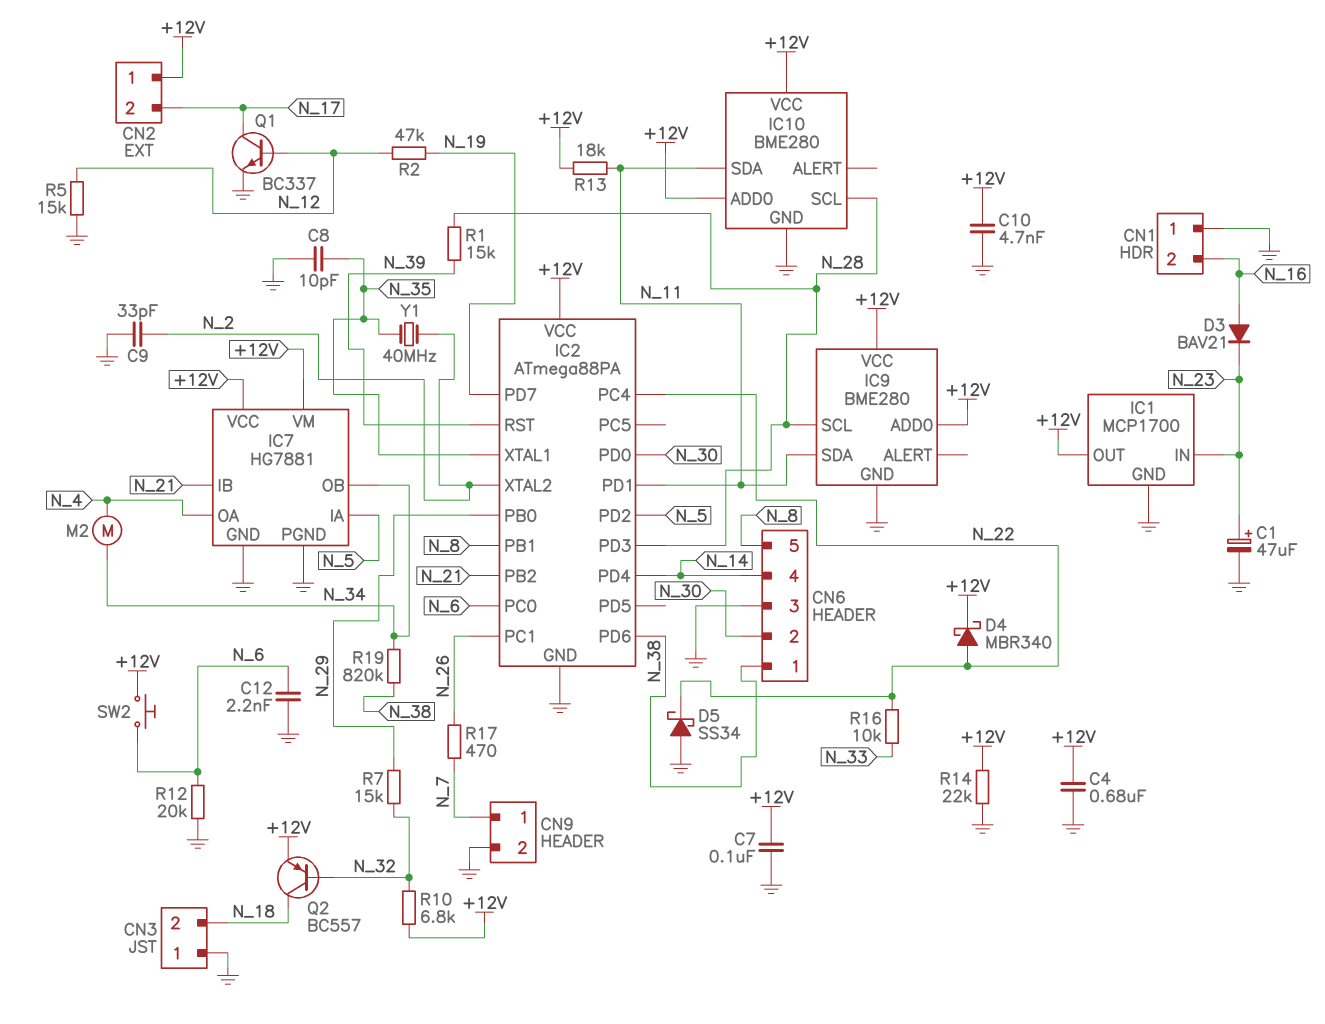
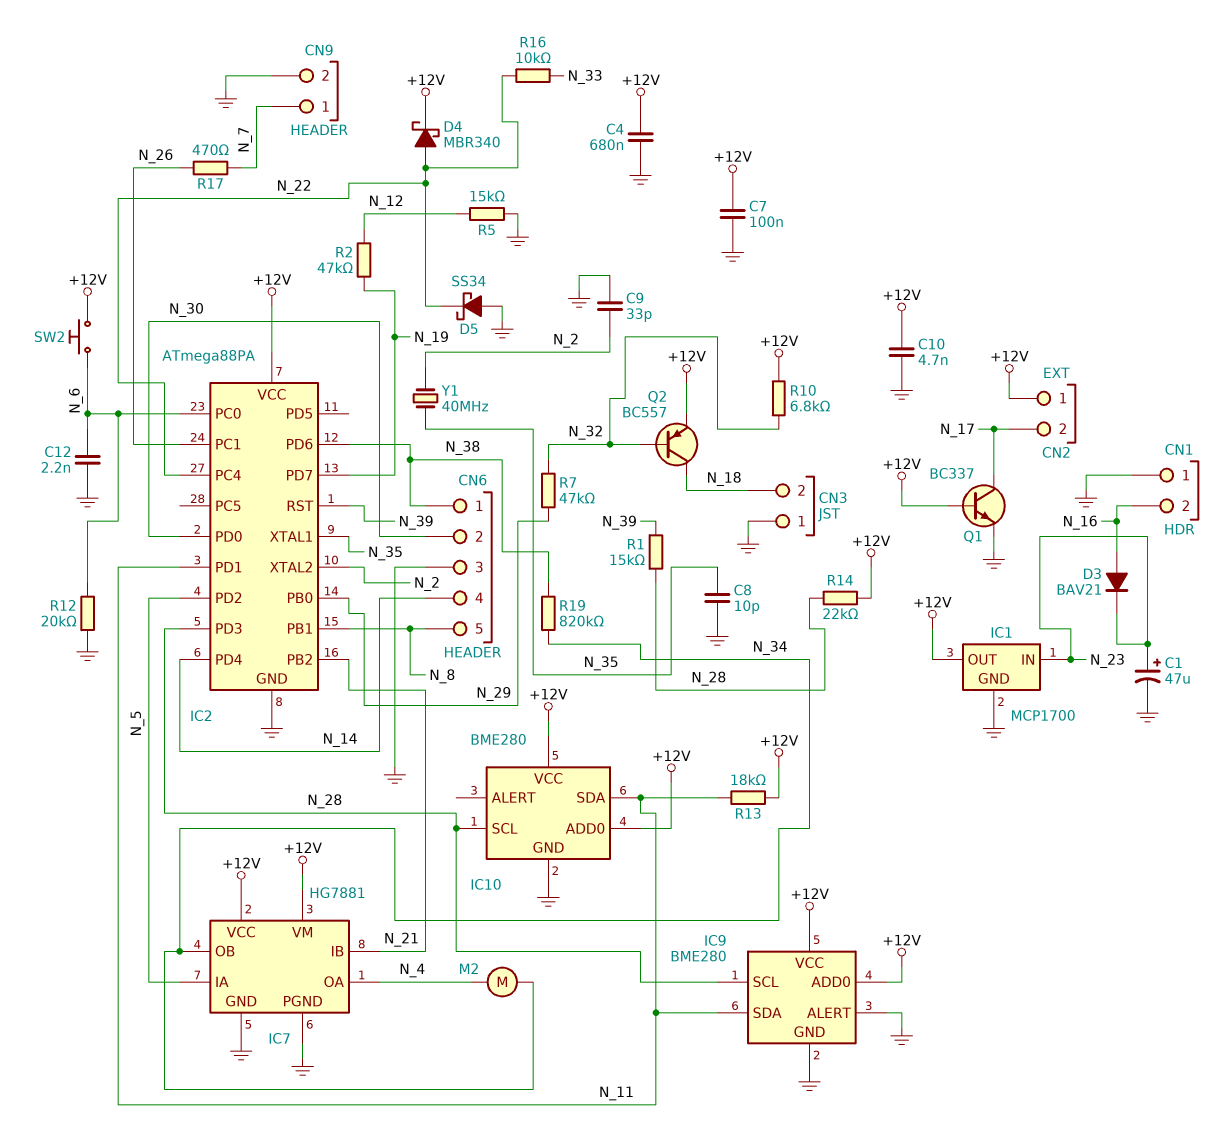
IC9 pin ALERT: none -> GND
Q1: NPN BC337 (B N_12, C N_17, E GND) -> NPN BC337 (B +12V, C N_17, E GND)
R7: 15k (N_29, N_32) -> 47k (N_29, N_32)
R14: 22k (+12V, GND) -> 22k (+12V, N_28)

